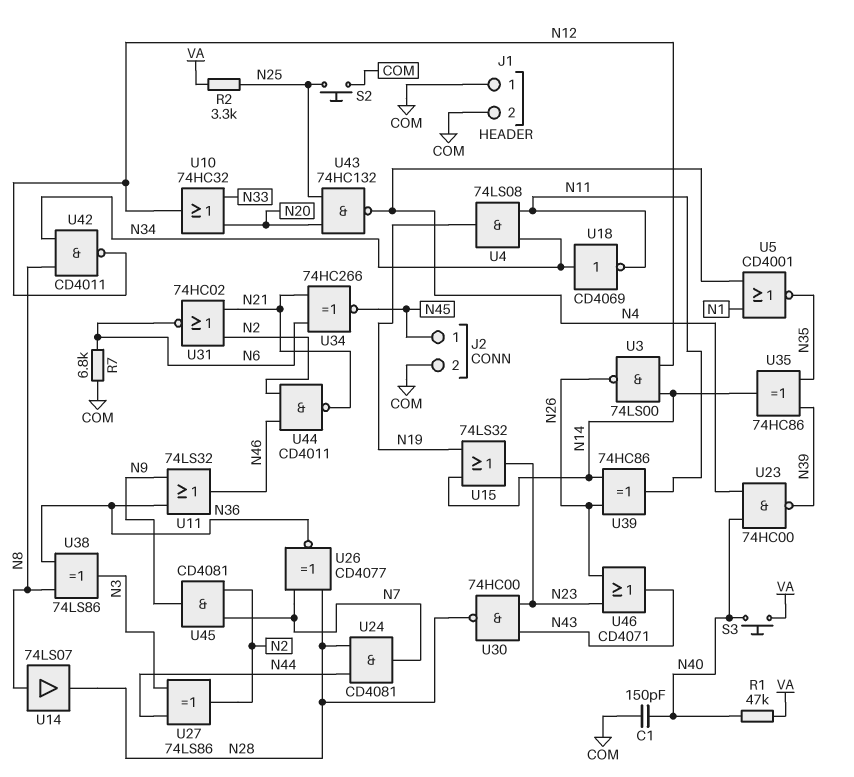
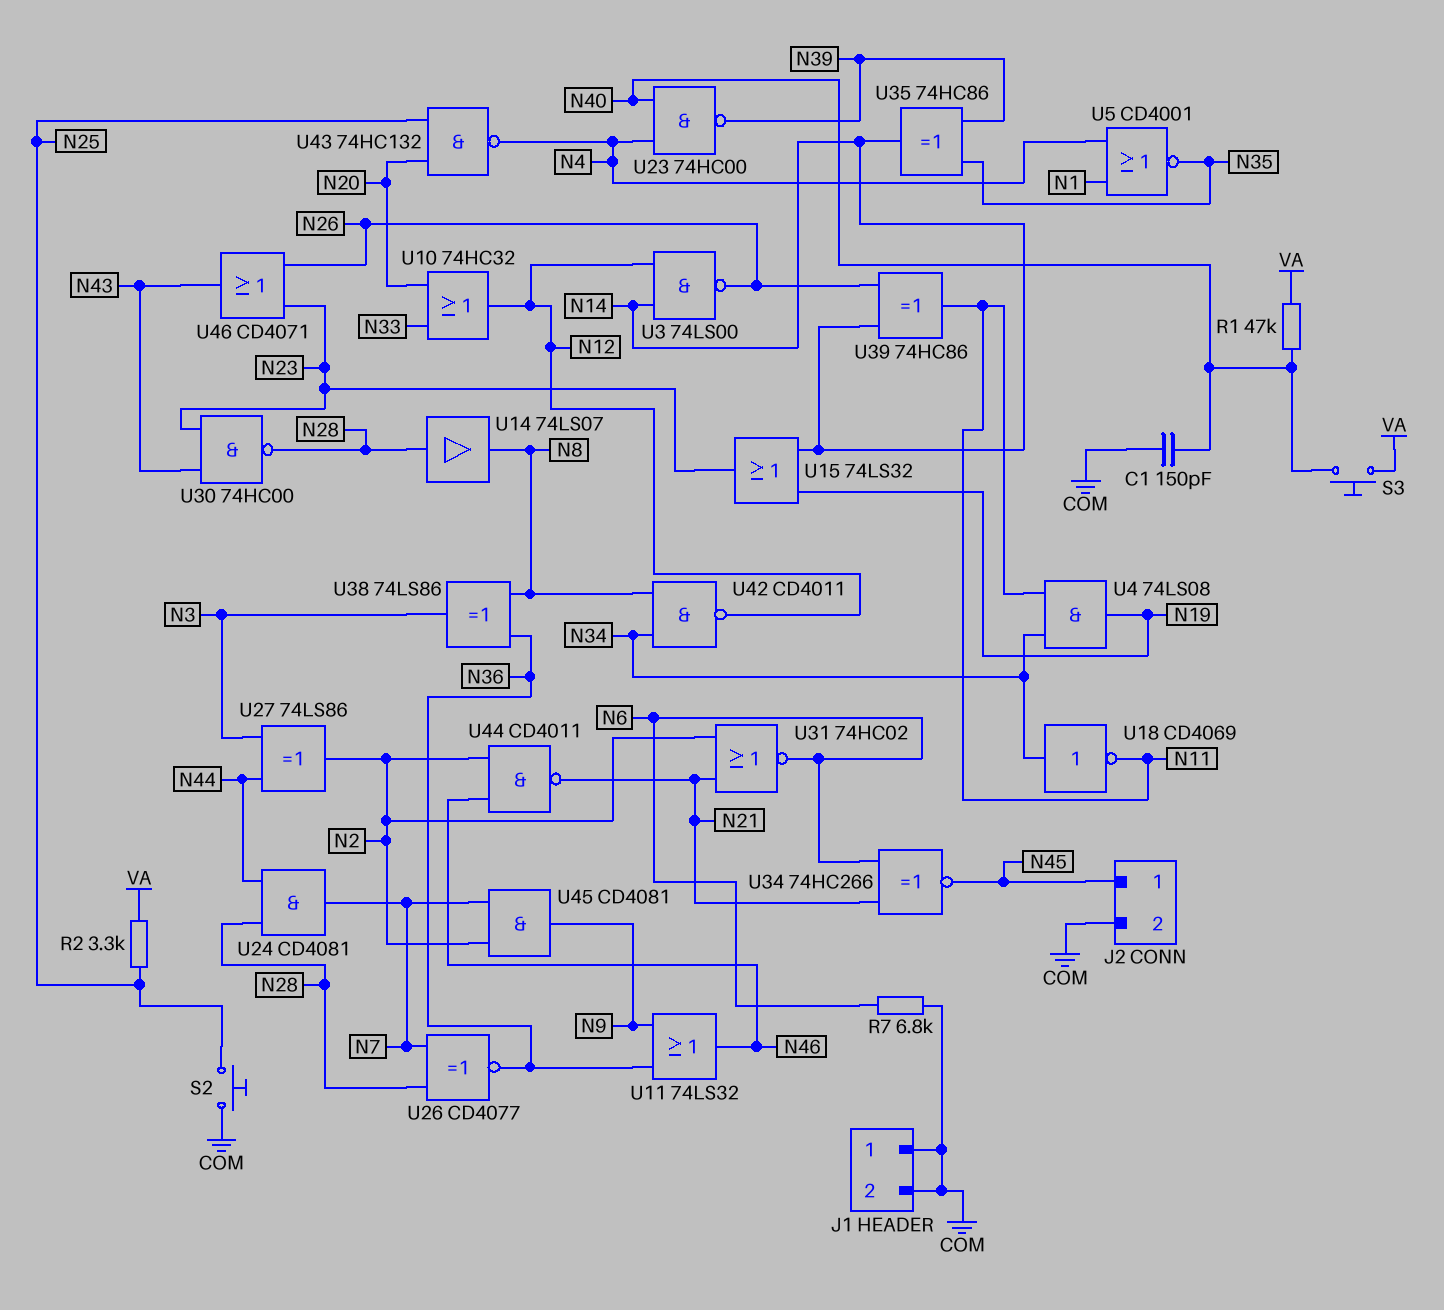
U14: buffer 74LS07 (in N8, out N28) -> buffer 74LS07 (in N28, out N8)

